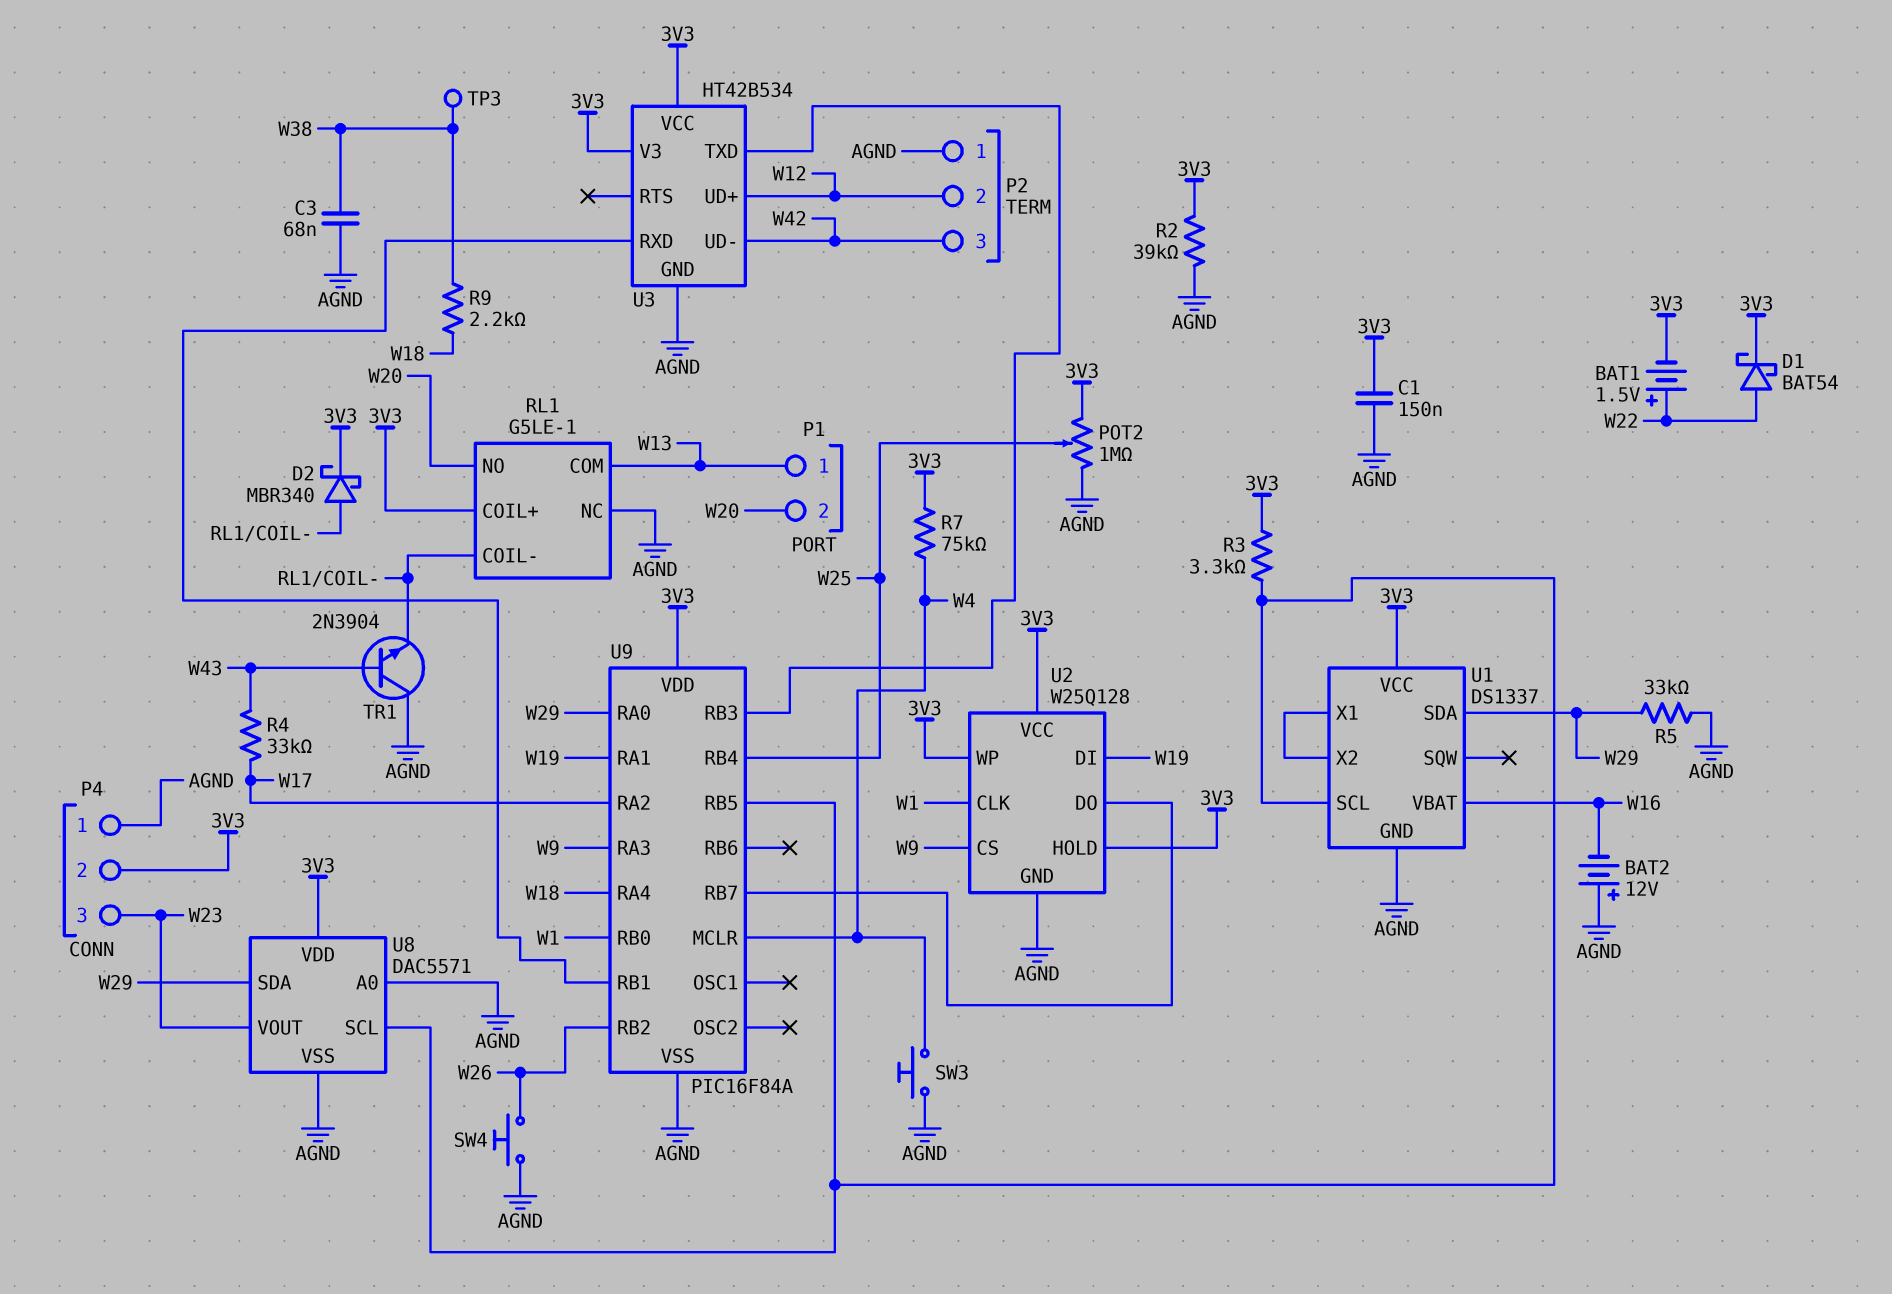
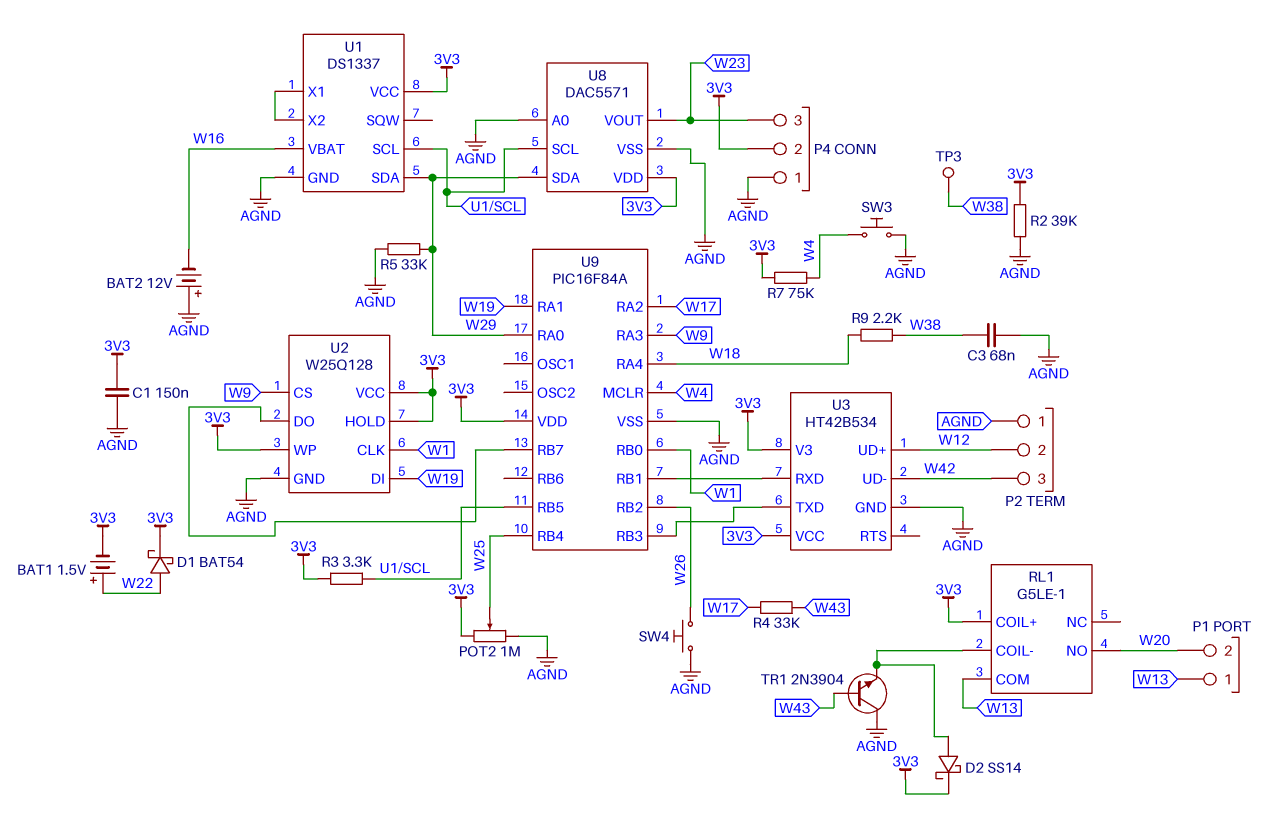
D2: schottky MBR340 (A RL1/COIL-, K 3V3) -> schottky SS14 (A RL1/COIL-, K 3V3)
RL1 pin NC: AGND -> none

